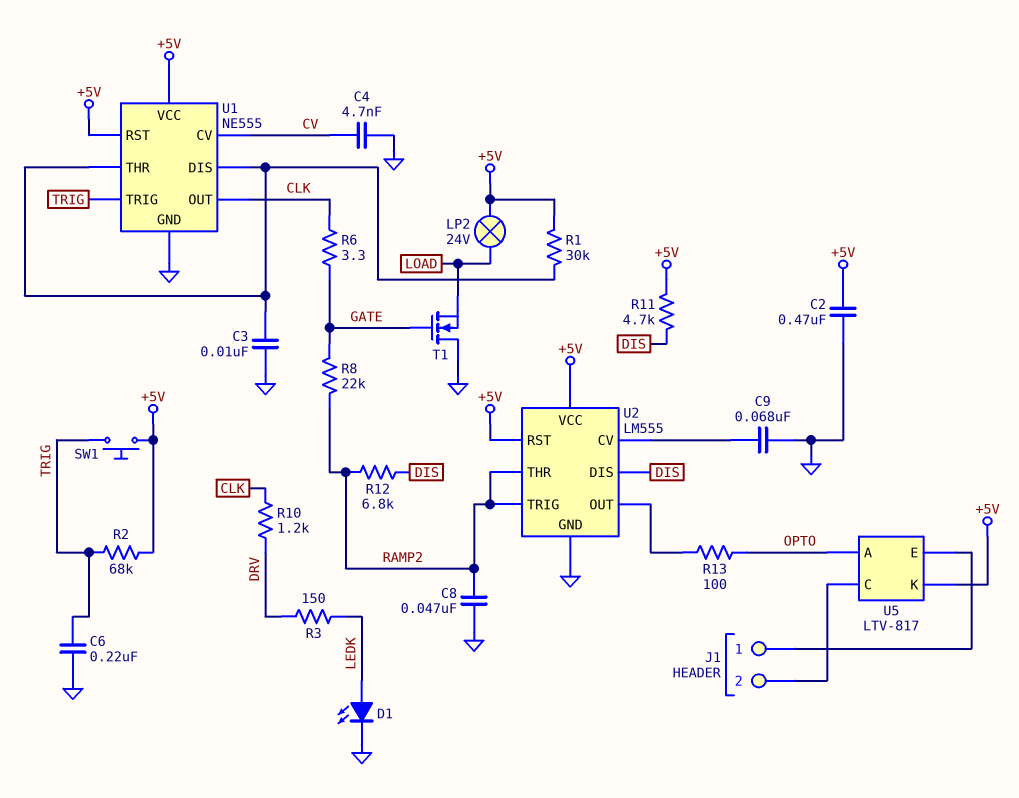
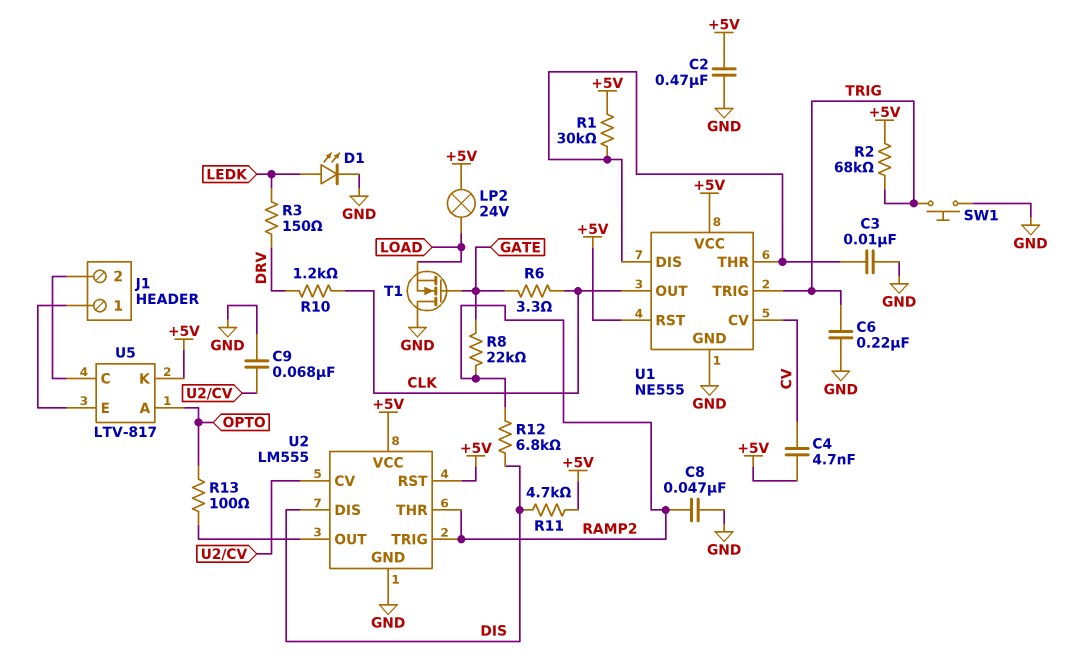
C4: 4.7nF (CV, GND) -> 4.7nF (+5V, CV)
SW1: button (+5V, TRIG) -> button (GND, TRIG)

